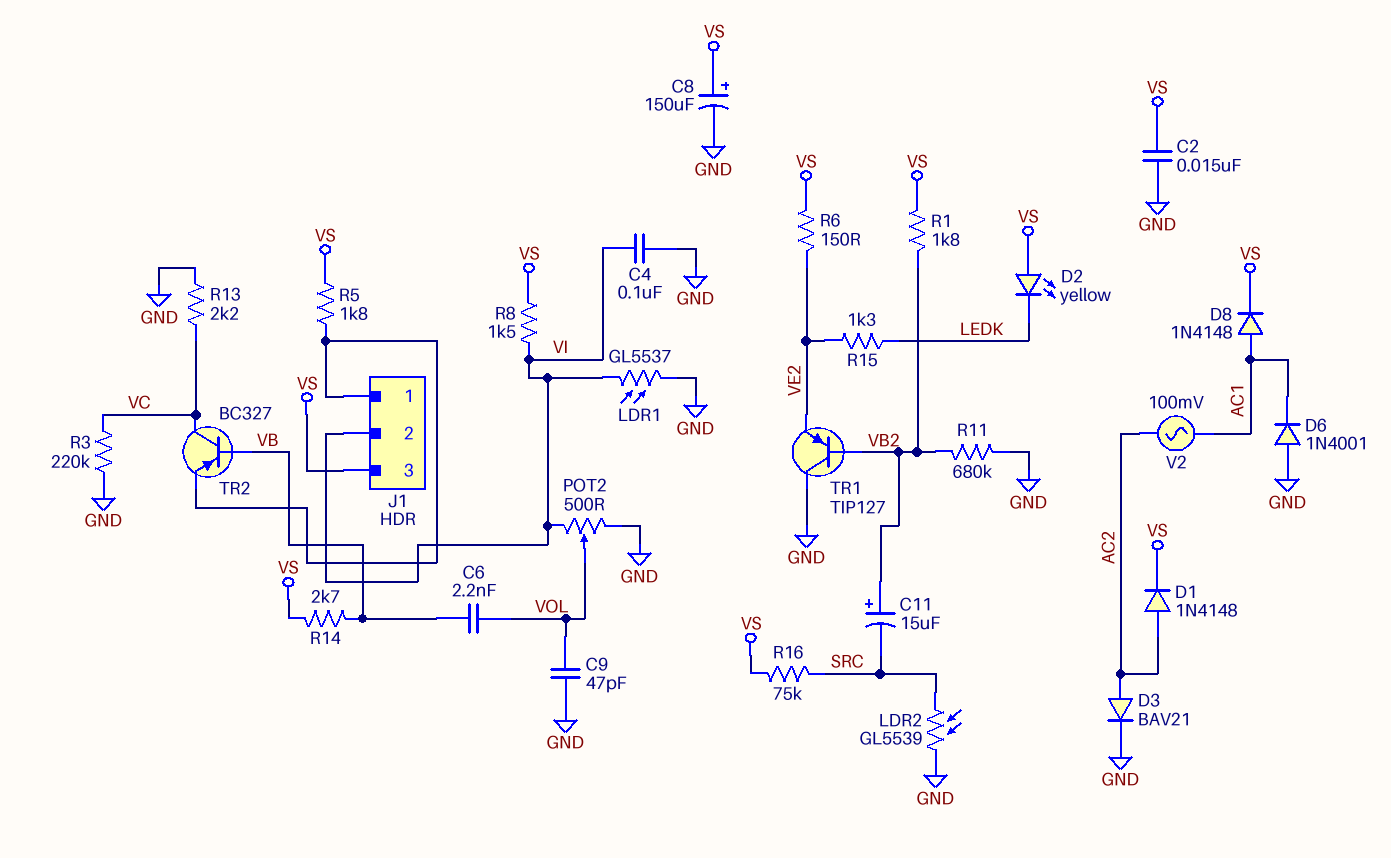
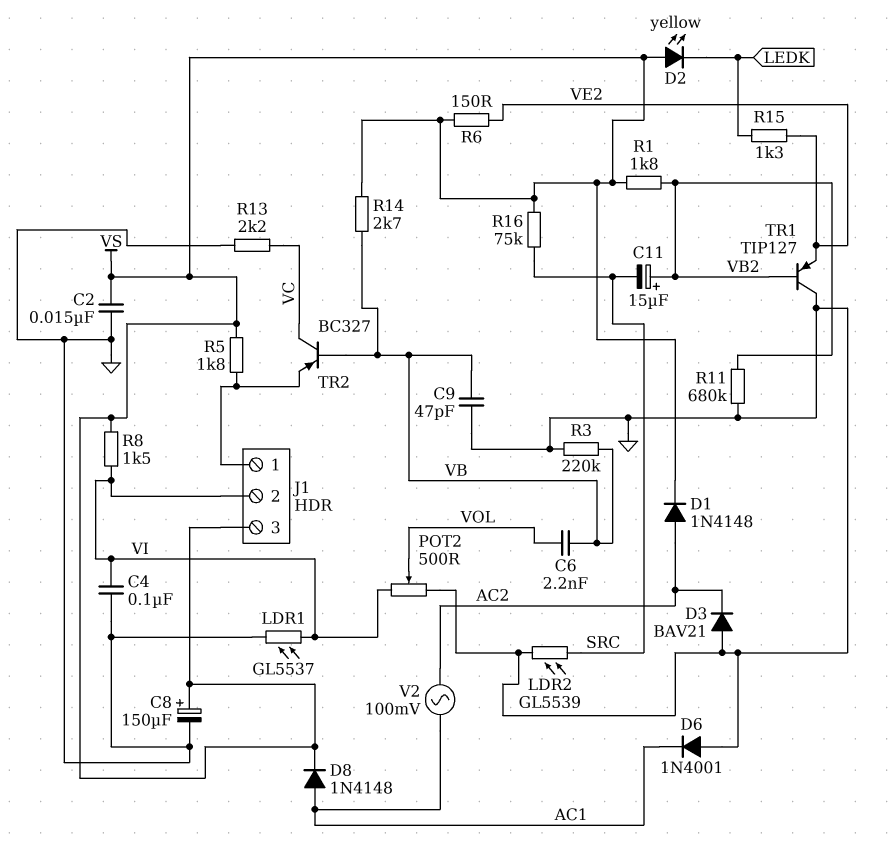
C9: 47pF (GND, VOL) -> 47pF (GND, VB)
D3: diode BAV21 (A AC2, K GND) -> diode BAV21 (A GND, K AC2)
R3: 220k (GND, VC) -> 220k (GND, VB)

